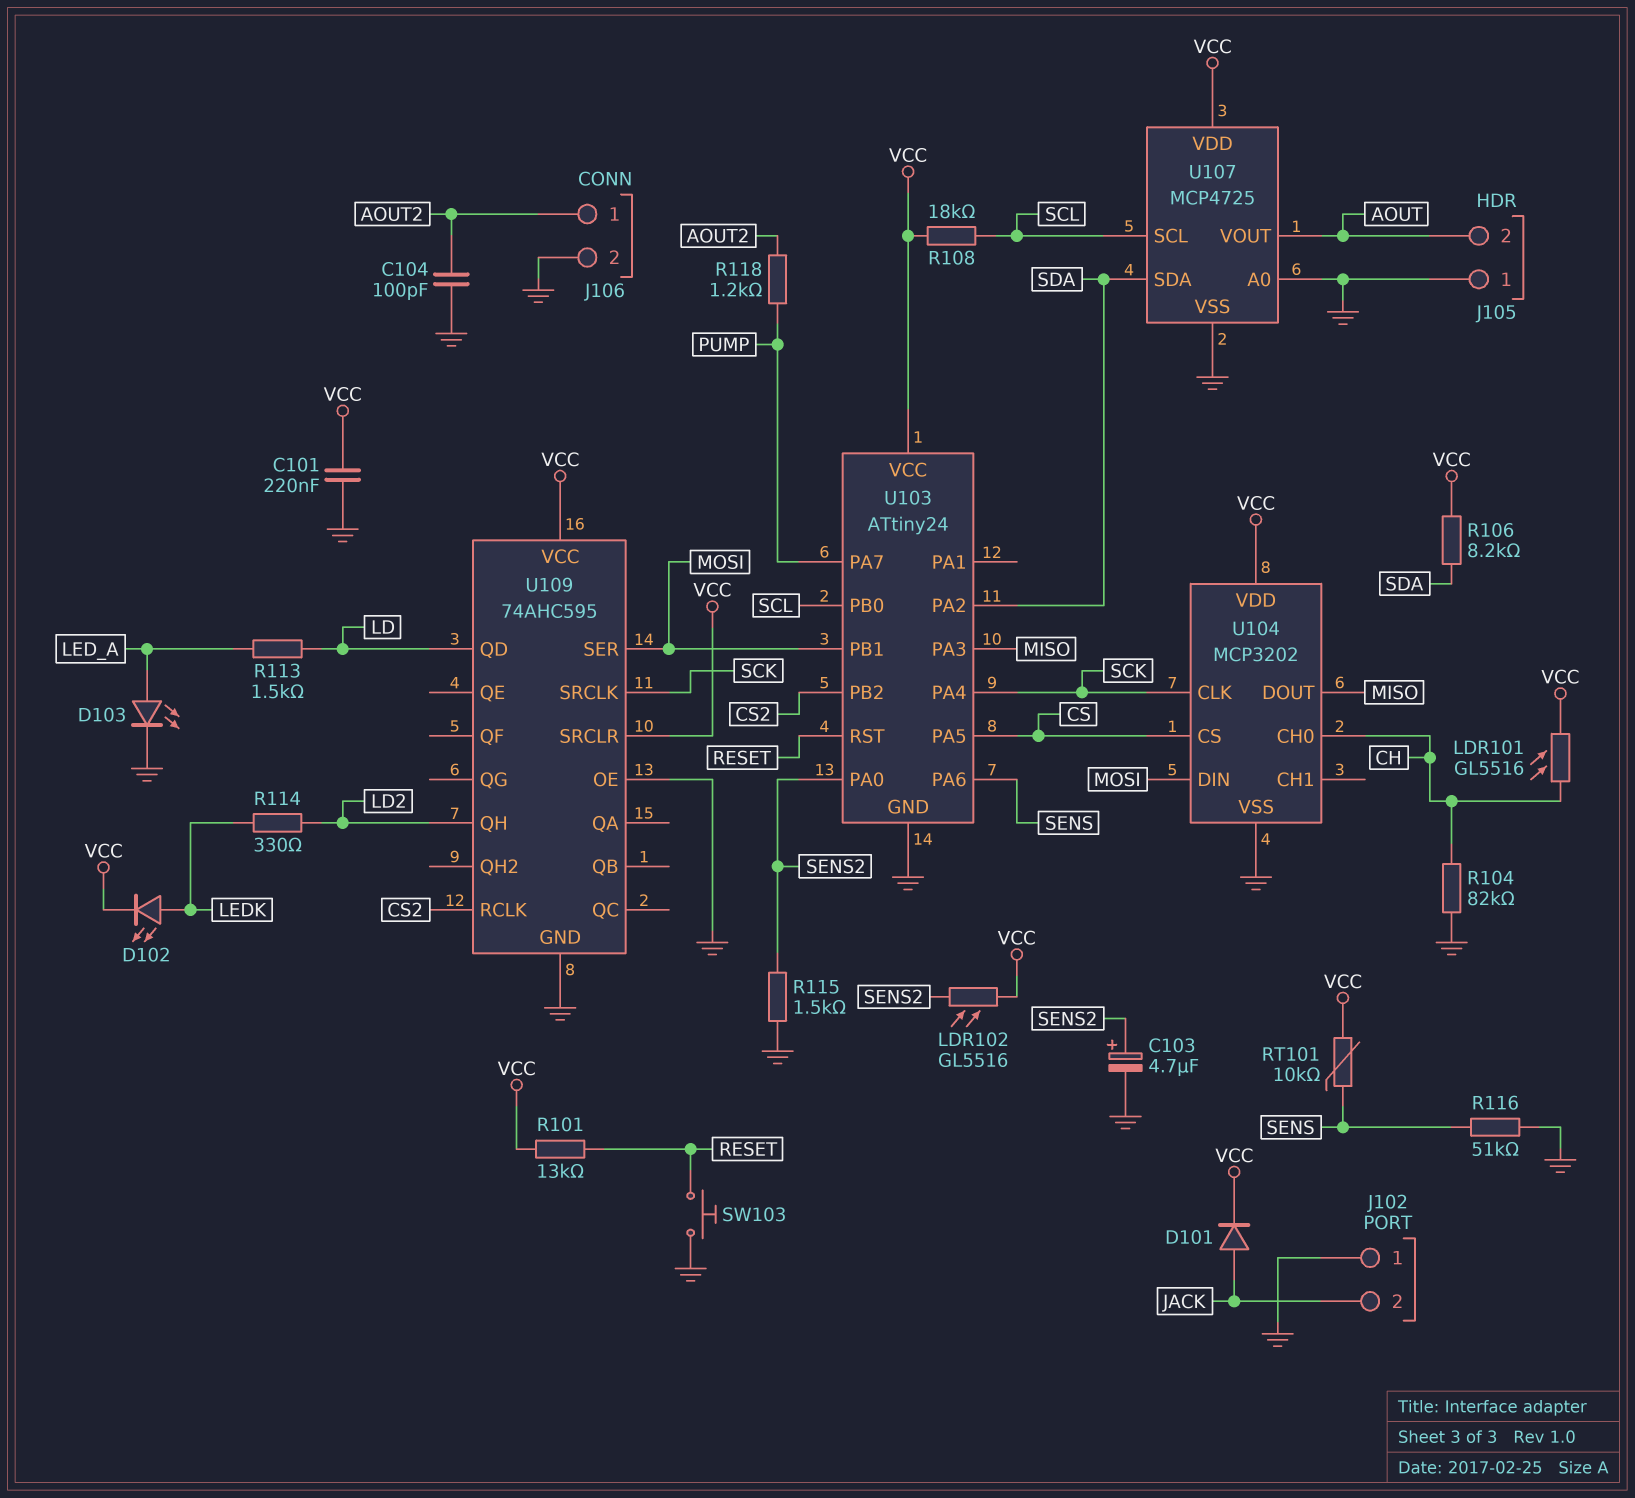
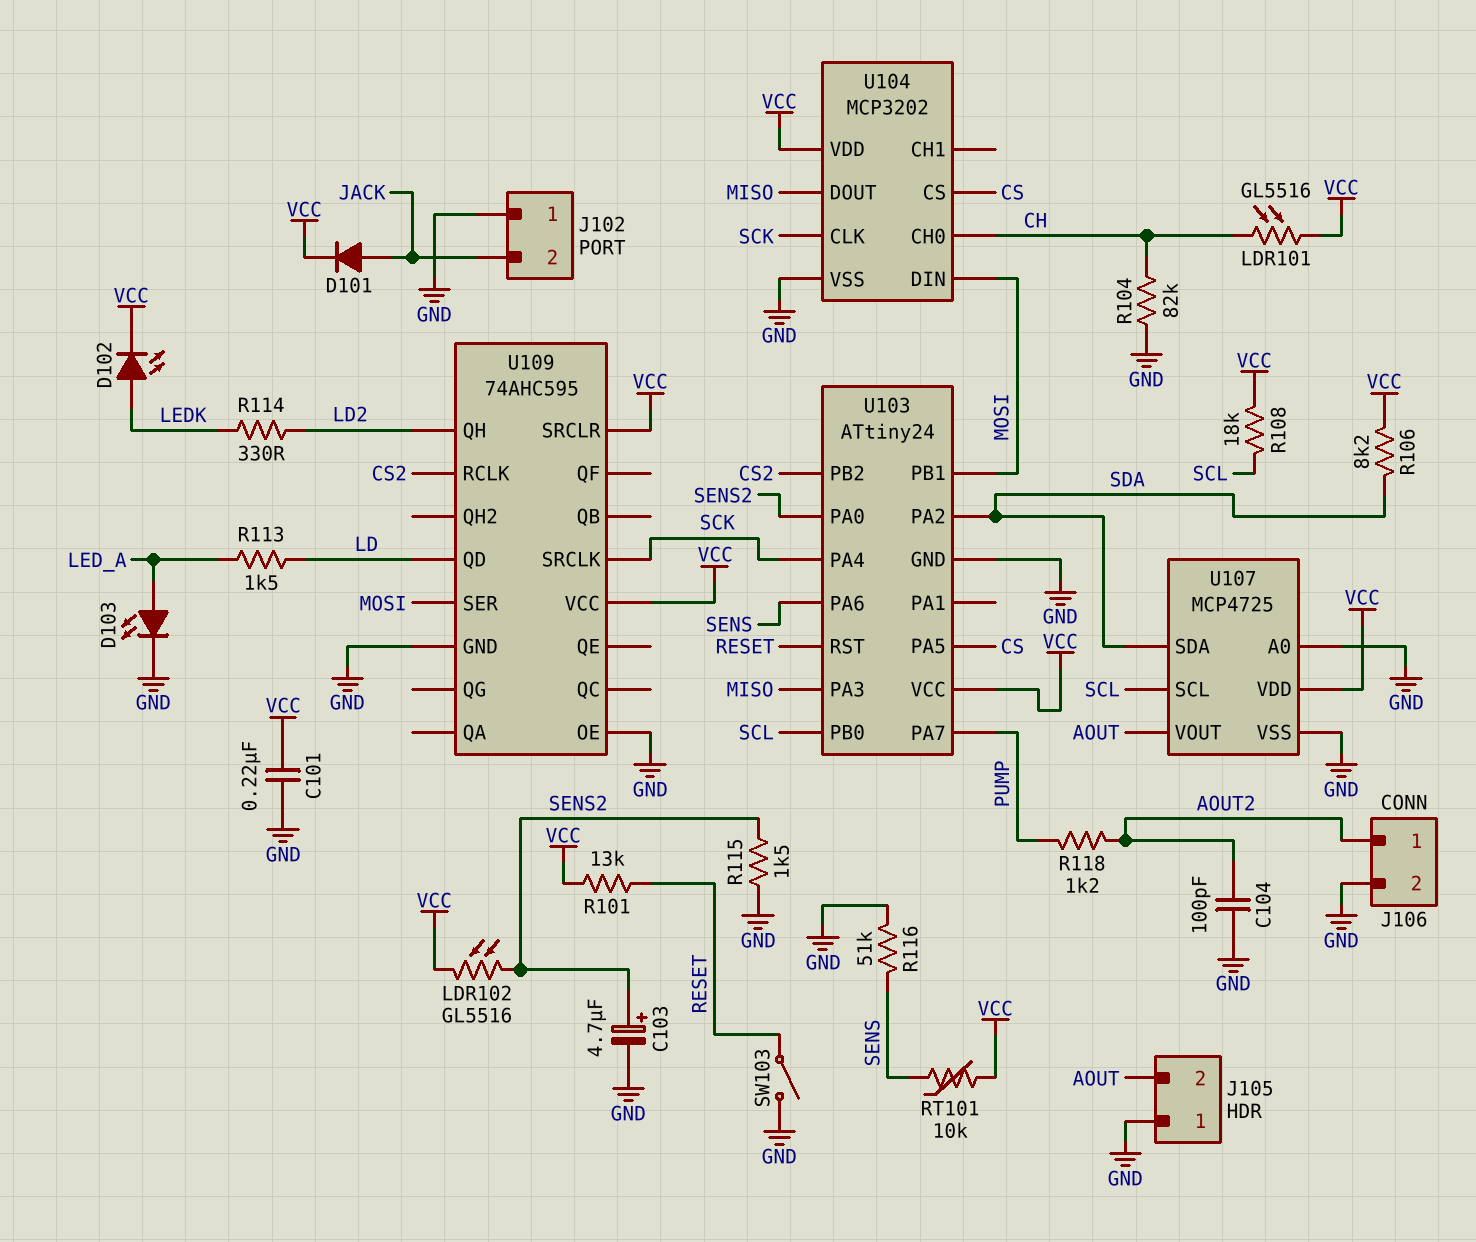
SW103: button (GND, RESET) -> switch (GND, RESET)

